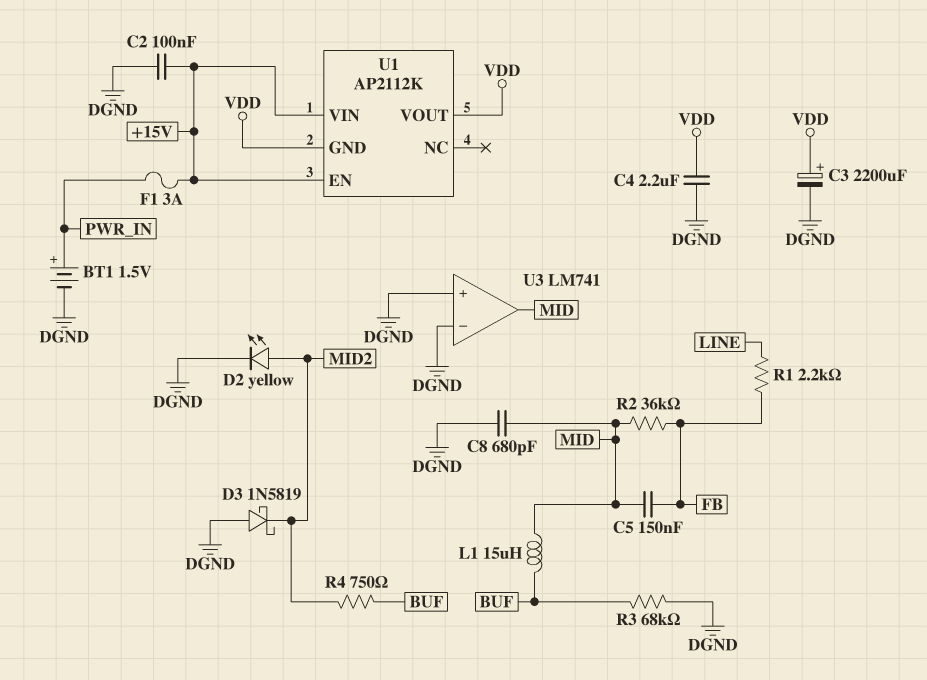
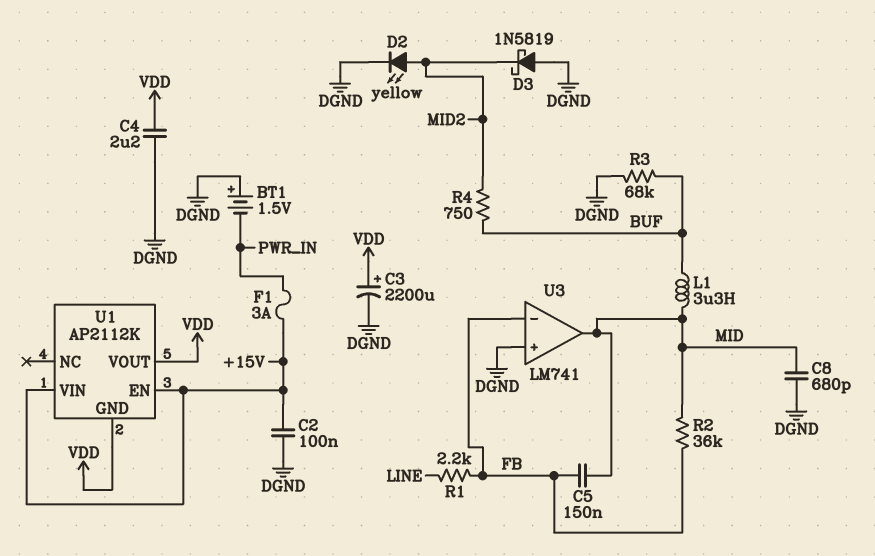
BT1: 1.5V (plus PWR_IN, minus DGND) -> 1.5V (plus DGND, minus PWR_IN)
L1: 15uH (BUF, MID) -> 3.3uH (BUF, MID)
U3 pin in-: DGND -> FB

